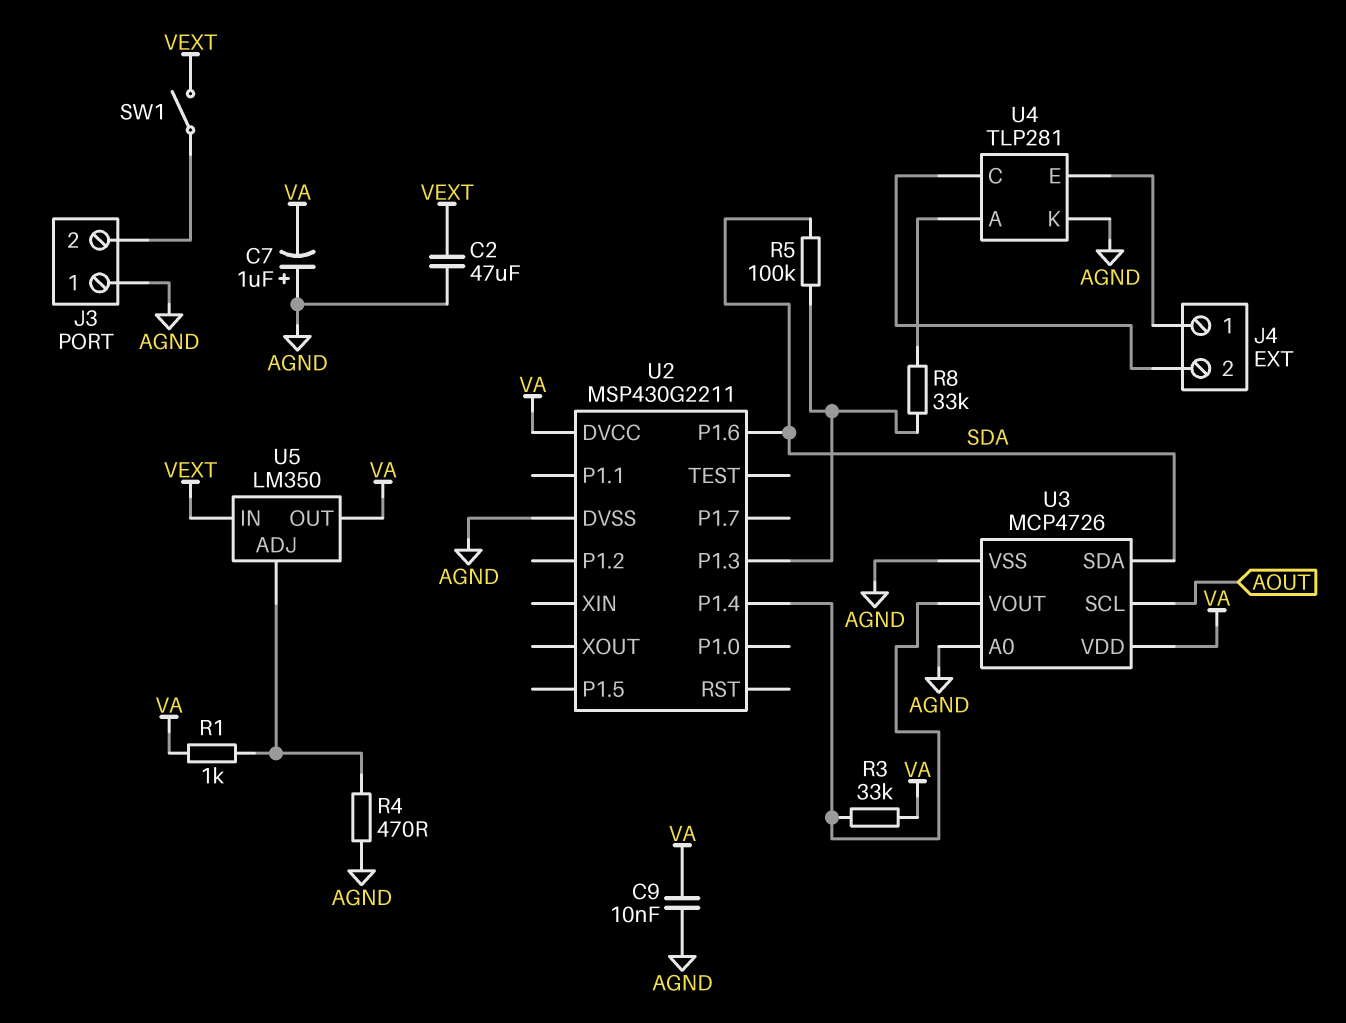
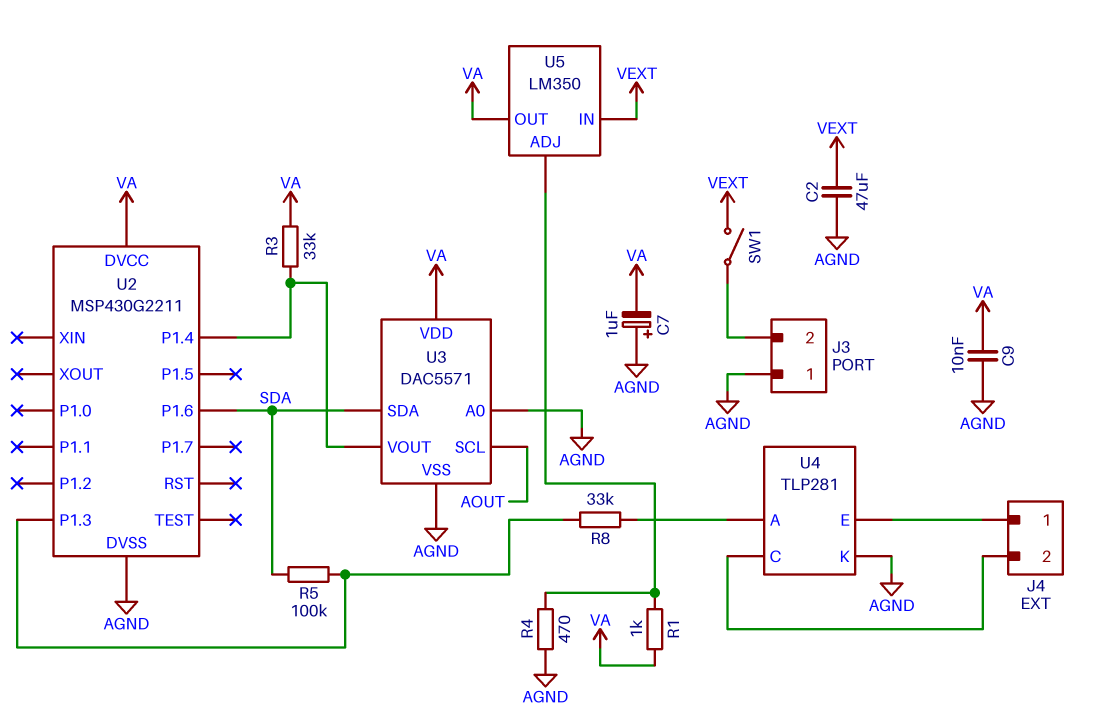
U3: MCP4726 -> DAC5571

